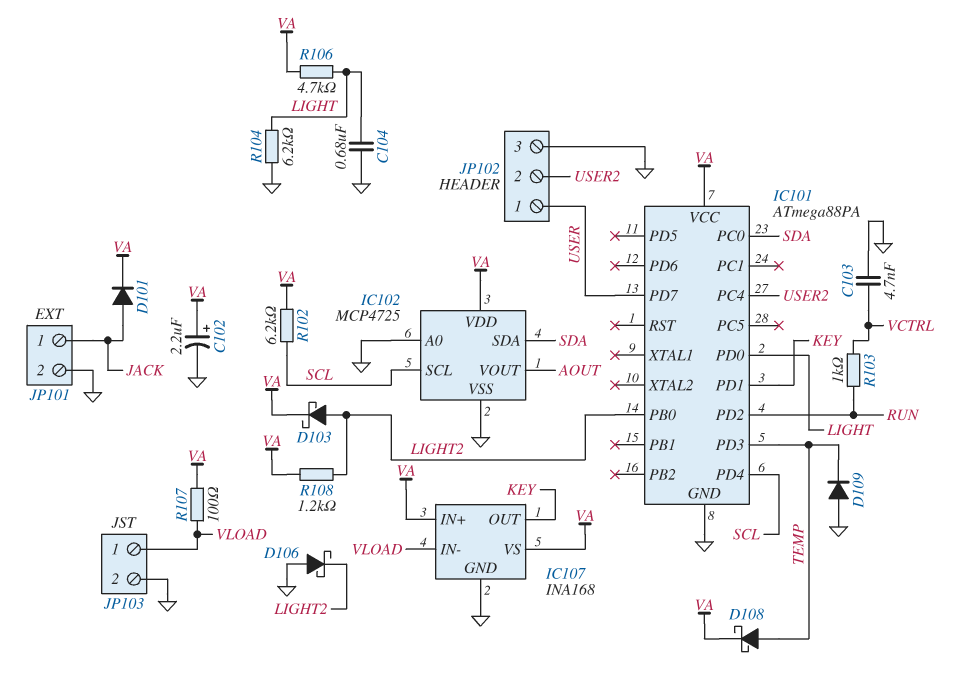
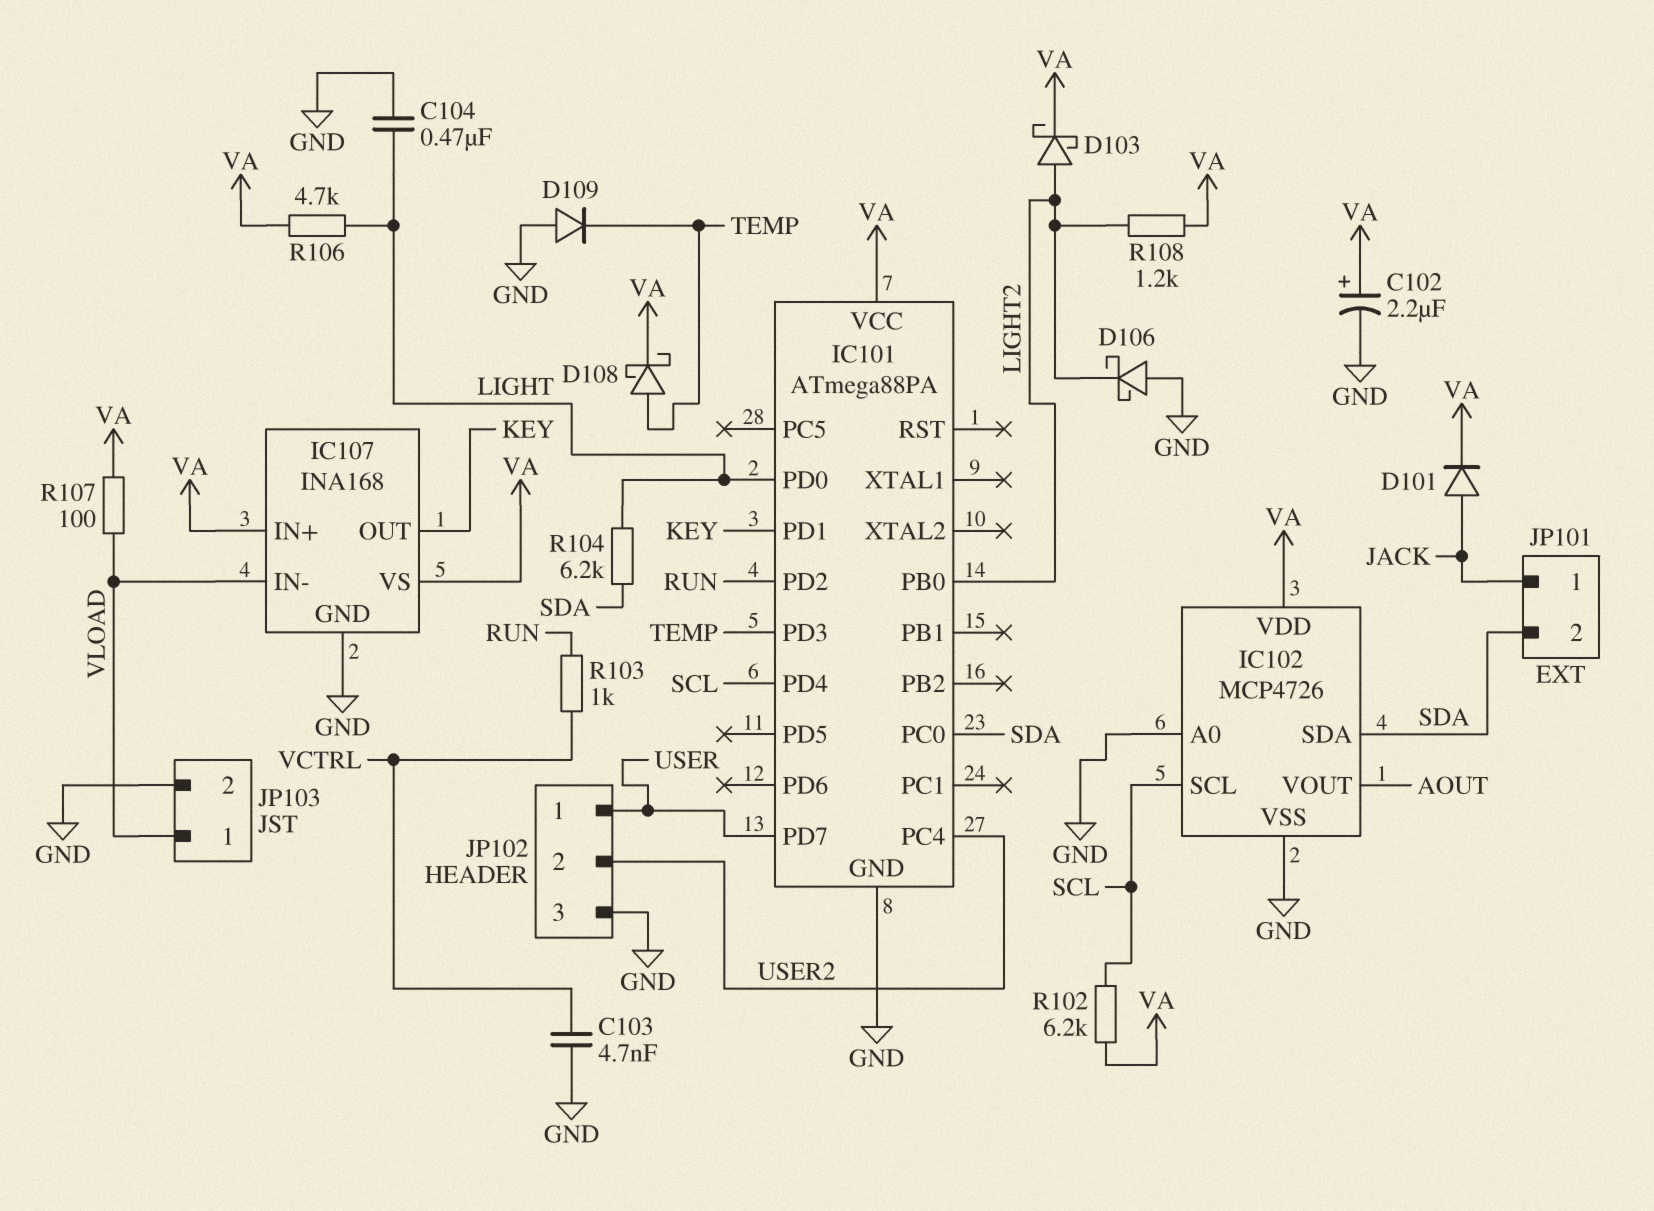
C104: 680nF (GND, LIGHT) -> 470nF (GND, LIGHT)
IC102: MCP4725 -> MCP4726
JP101 pin 2: GND -> SDA
R104: 6.2k (GND, LIGHT) -> 6.2k (LIGHT, SDA)

